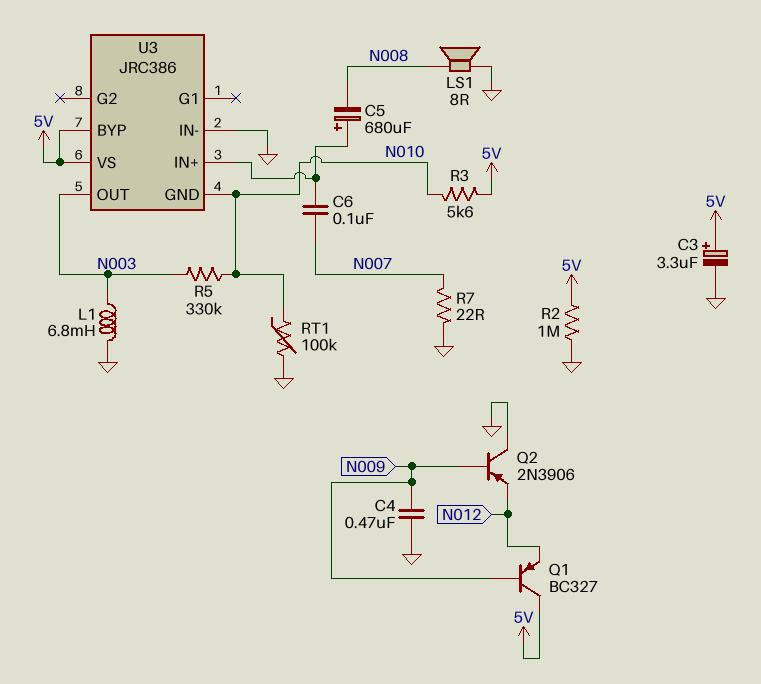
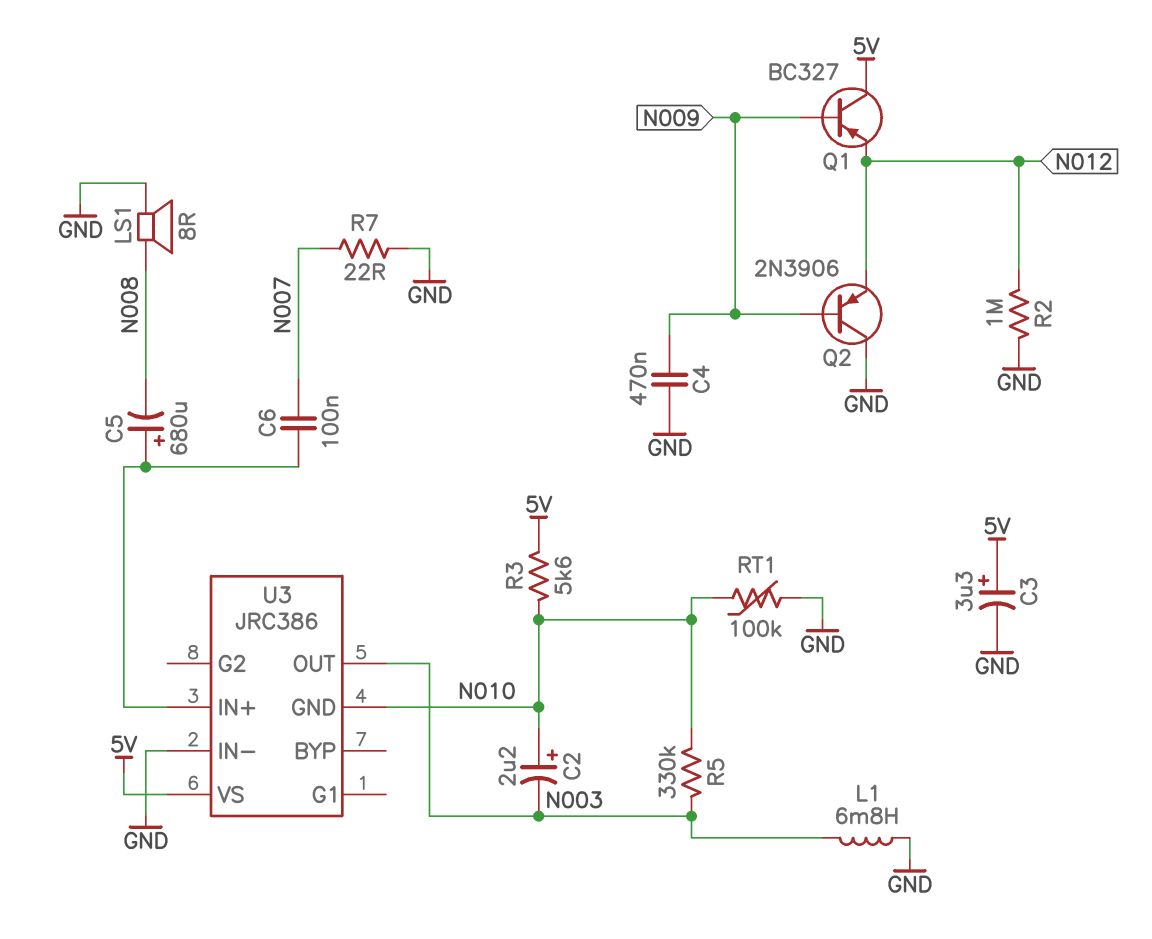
C2: none -> 2.2uF (plus N010, minus N003)
R2: 1M (5V, GND) -> 1M (GND, N012)
U3 pin BYP: 5V -> none

